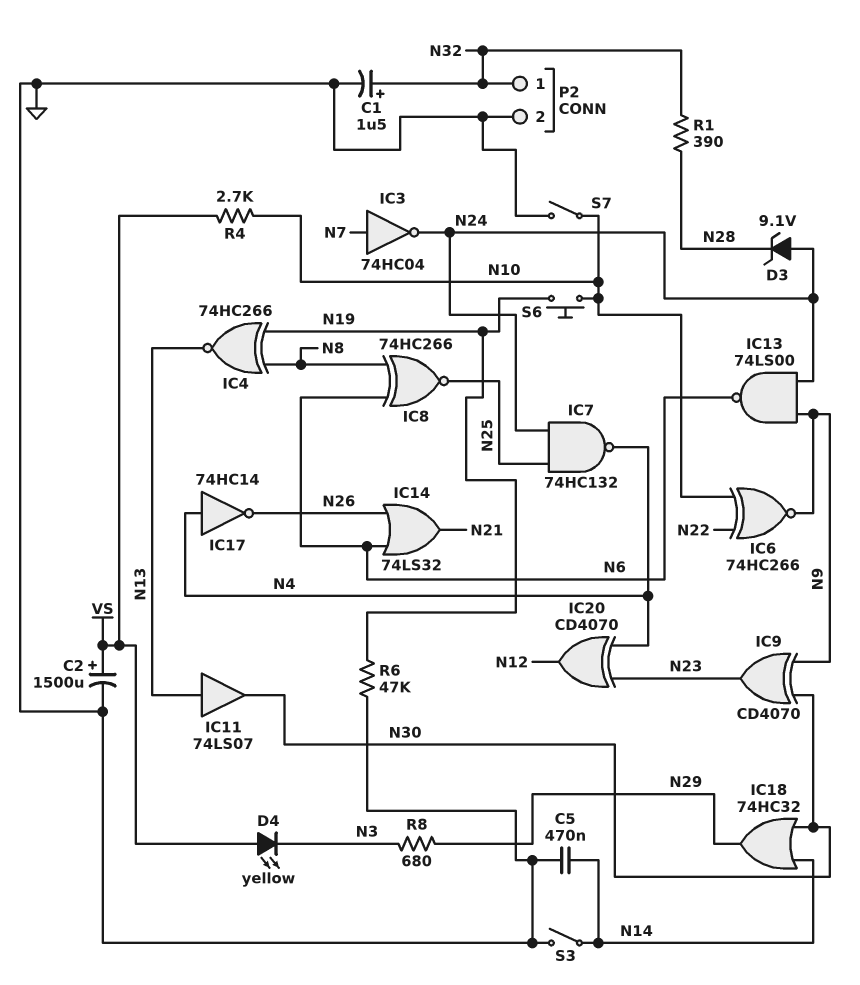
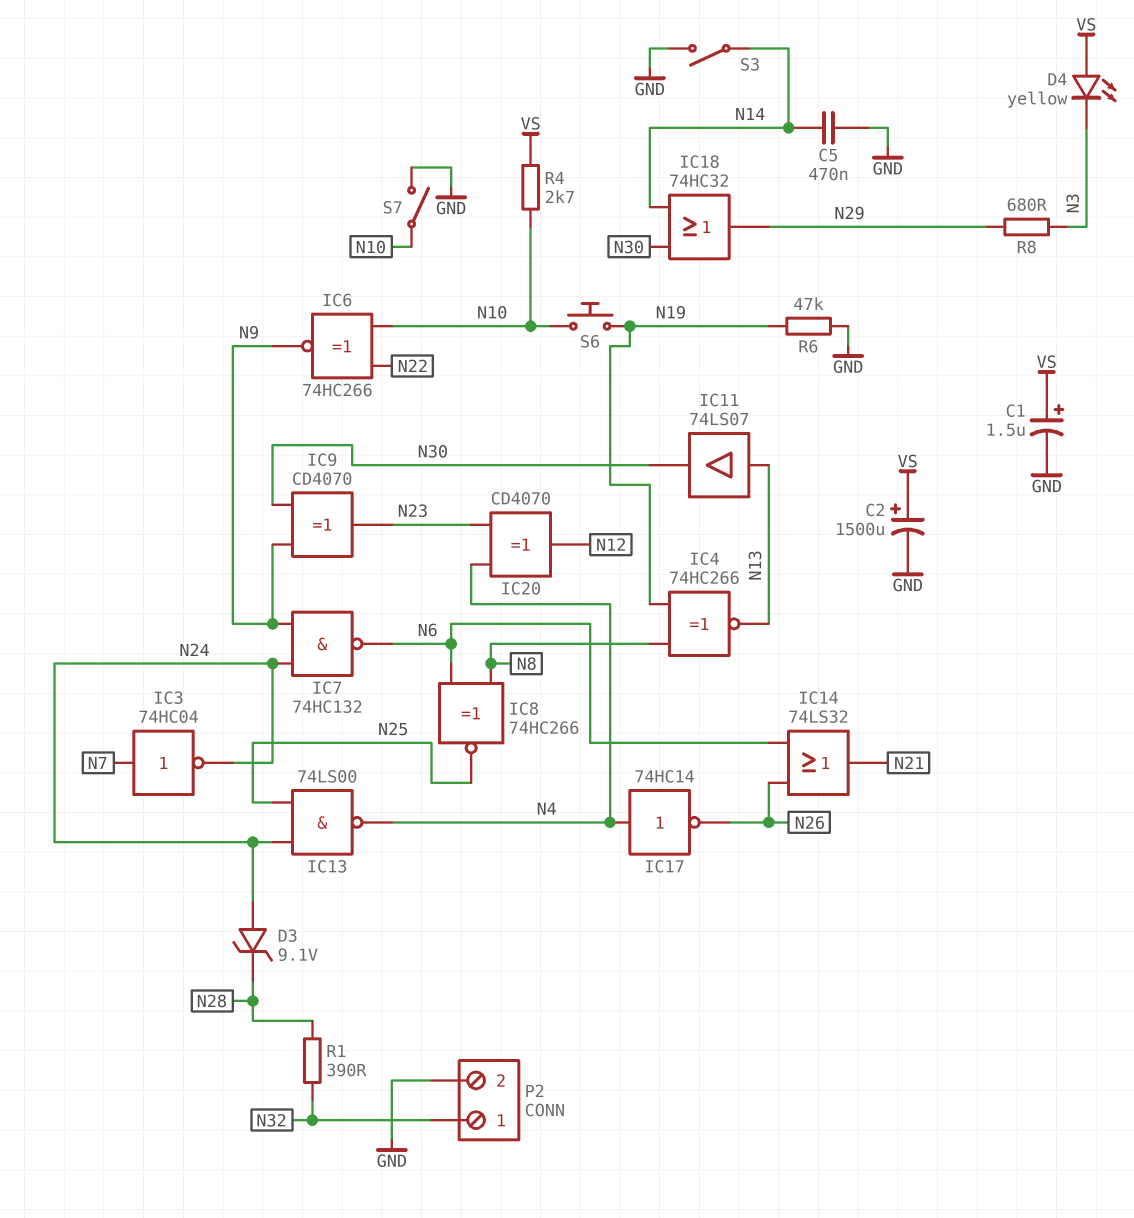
C1: 1.5uF (plus N32, minus GND) -> 1.5uF (plus VS, minus GND)
IC7: NAND 74HC132 (in N24, in N25, out N4) -> NAND 74HC132 (in N9, in N24, out N6)
IC13: NAND 74LS00 (in N9, in N24, out N6) -> NAND 74LS00 (in N24, in N25, out N4)

